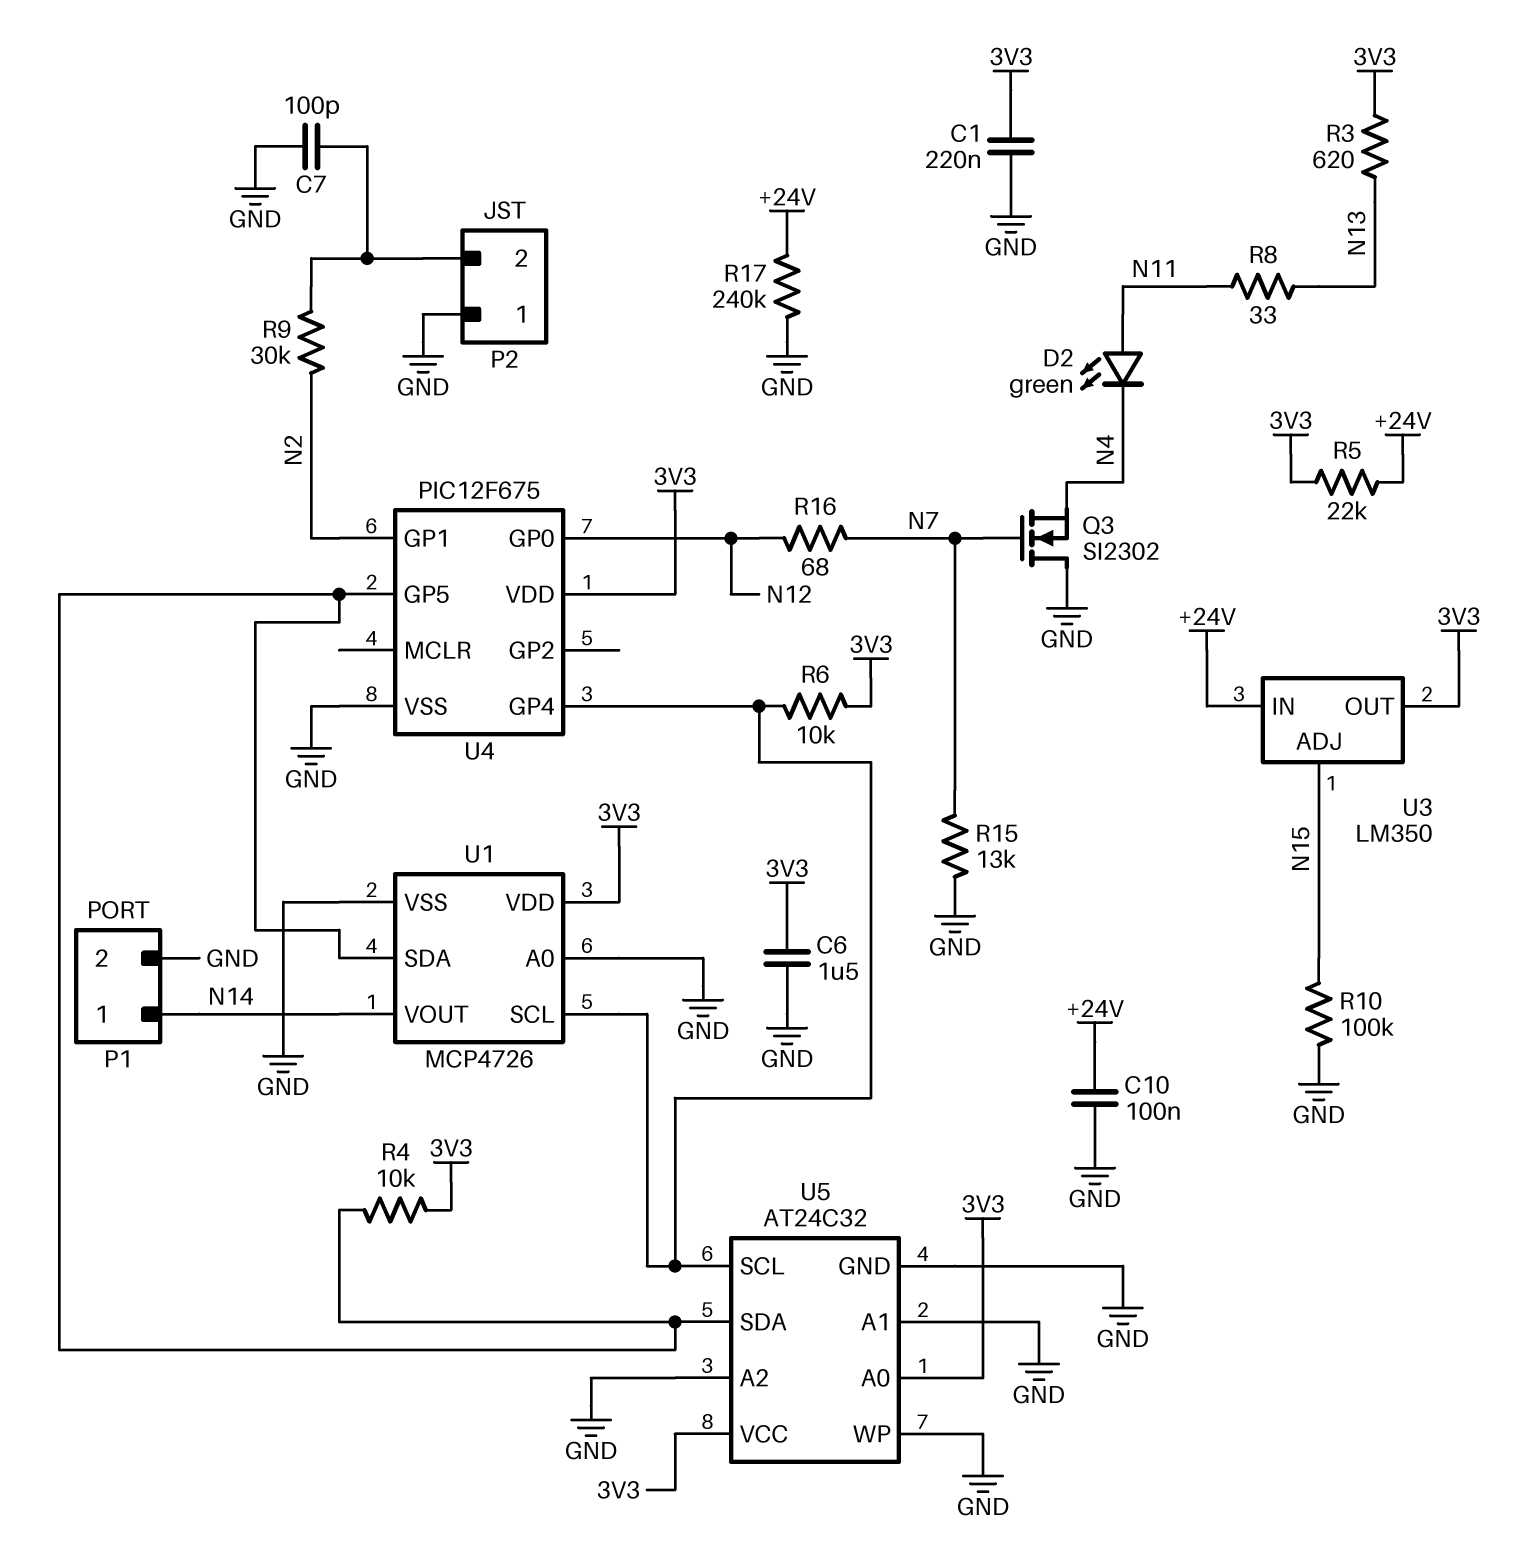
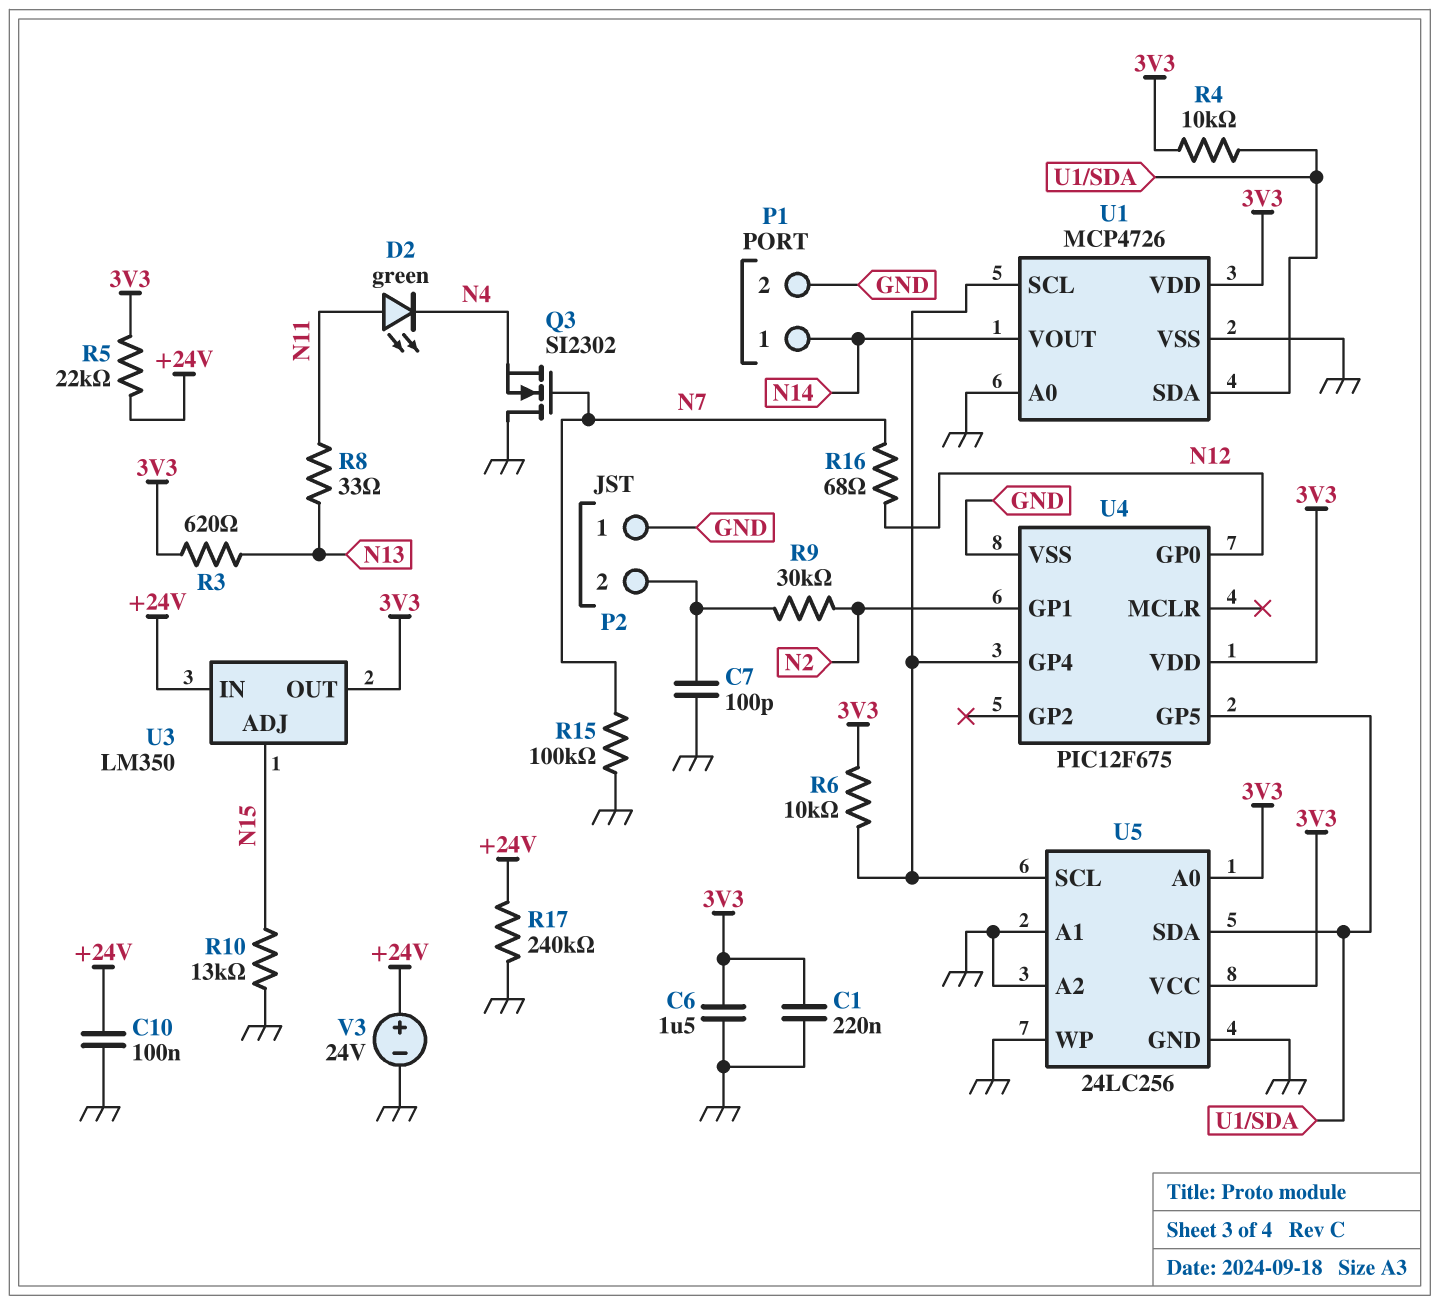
R10: 100k (GND, N15) -> 13k (GND, N15)
R15: 13k (GND, N7) -> 100k (GND, N7)
U5: AT24C32 -> 24LC256
V3: none -> 24V (plus +24V, minus GND)

